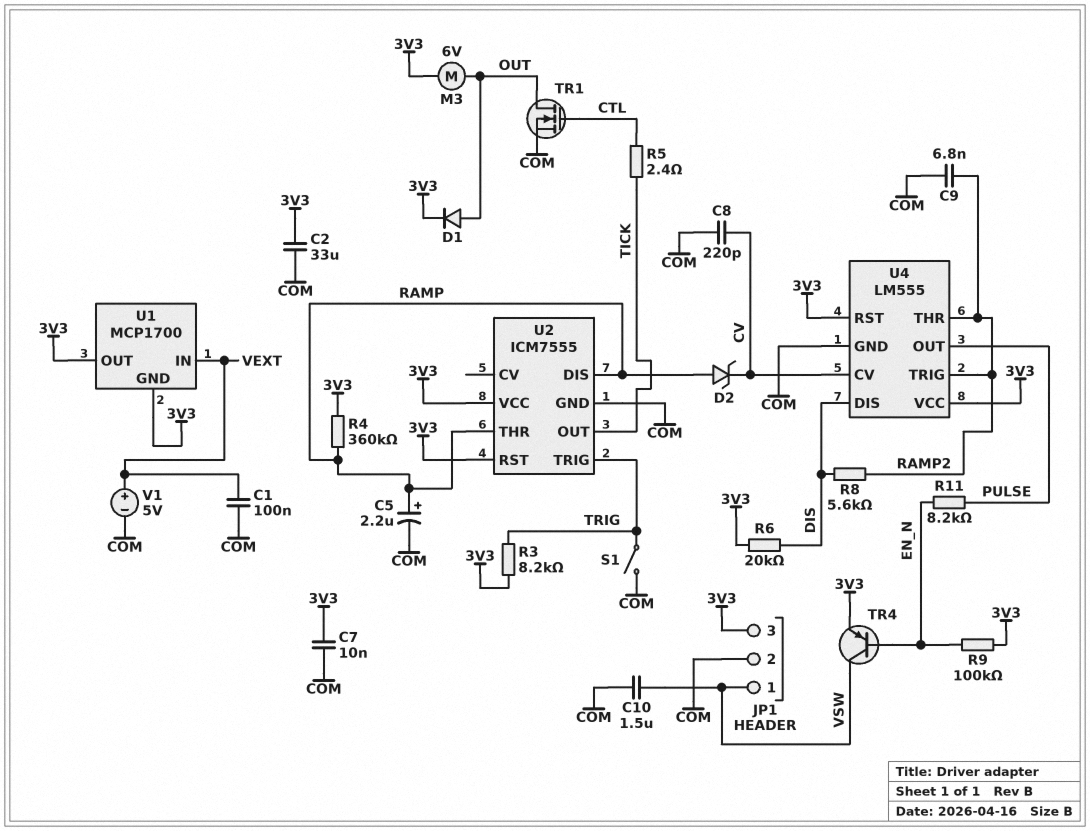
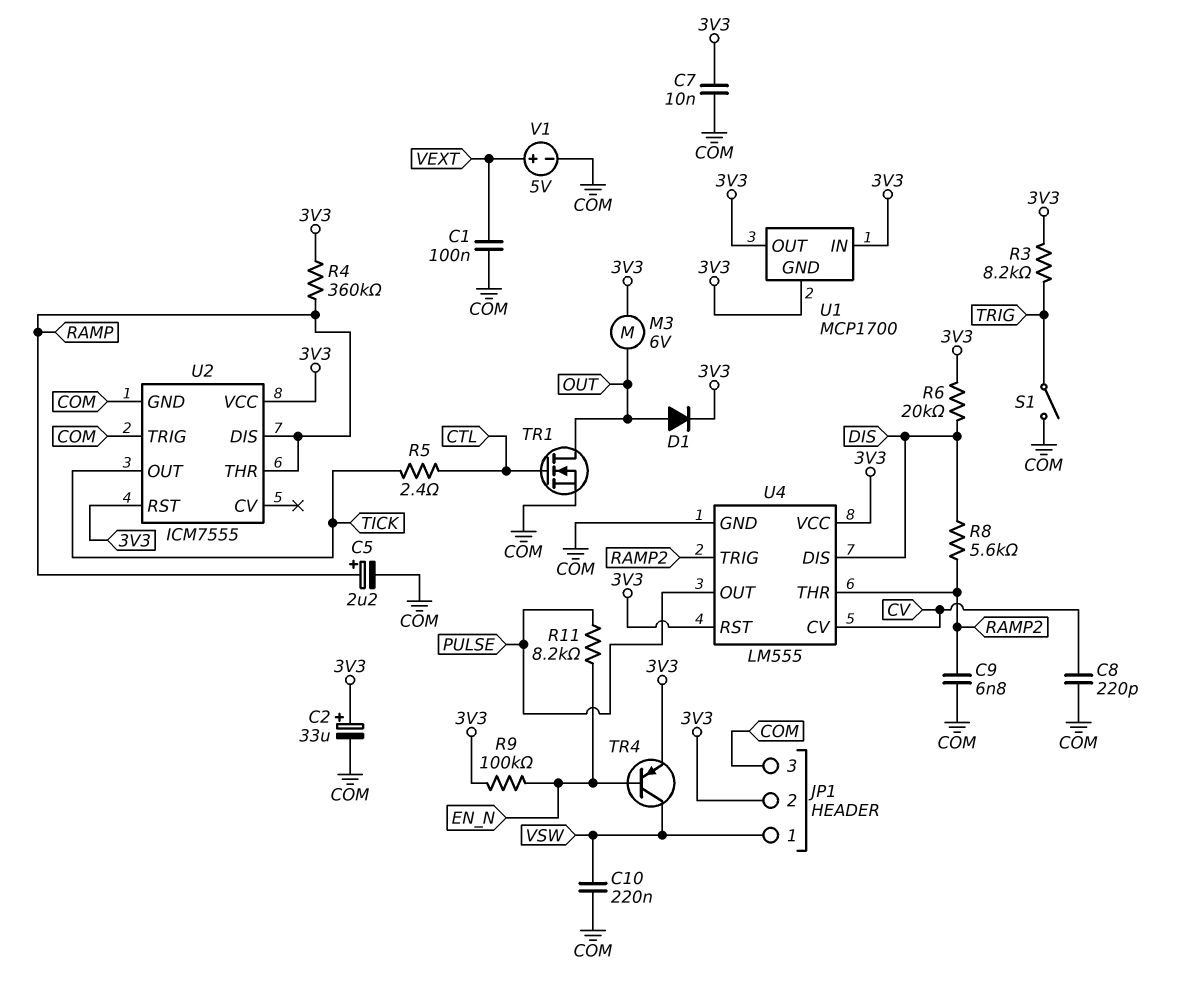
C2: 33uF (3V3, COM) -> 33uF (plus 3V3, minus COM)
C10: 1.5uF (COM, VSW) -> 220nF (COM, VSW)
D2: zener (A RAMP, K CV) -> none
JP1 pin 2: COM -> 3V3
JP1 pin 3: 3V3 -> COM
U1 pin IN: VEXT -> 3V3
U2 pin TRIG: TRIG -> COM

